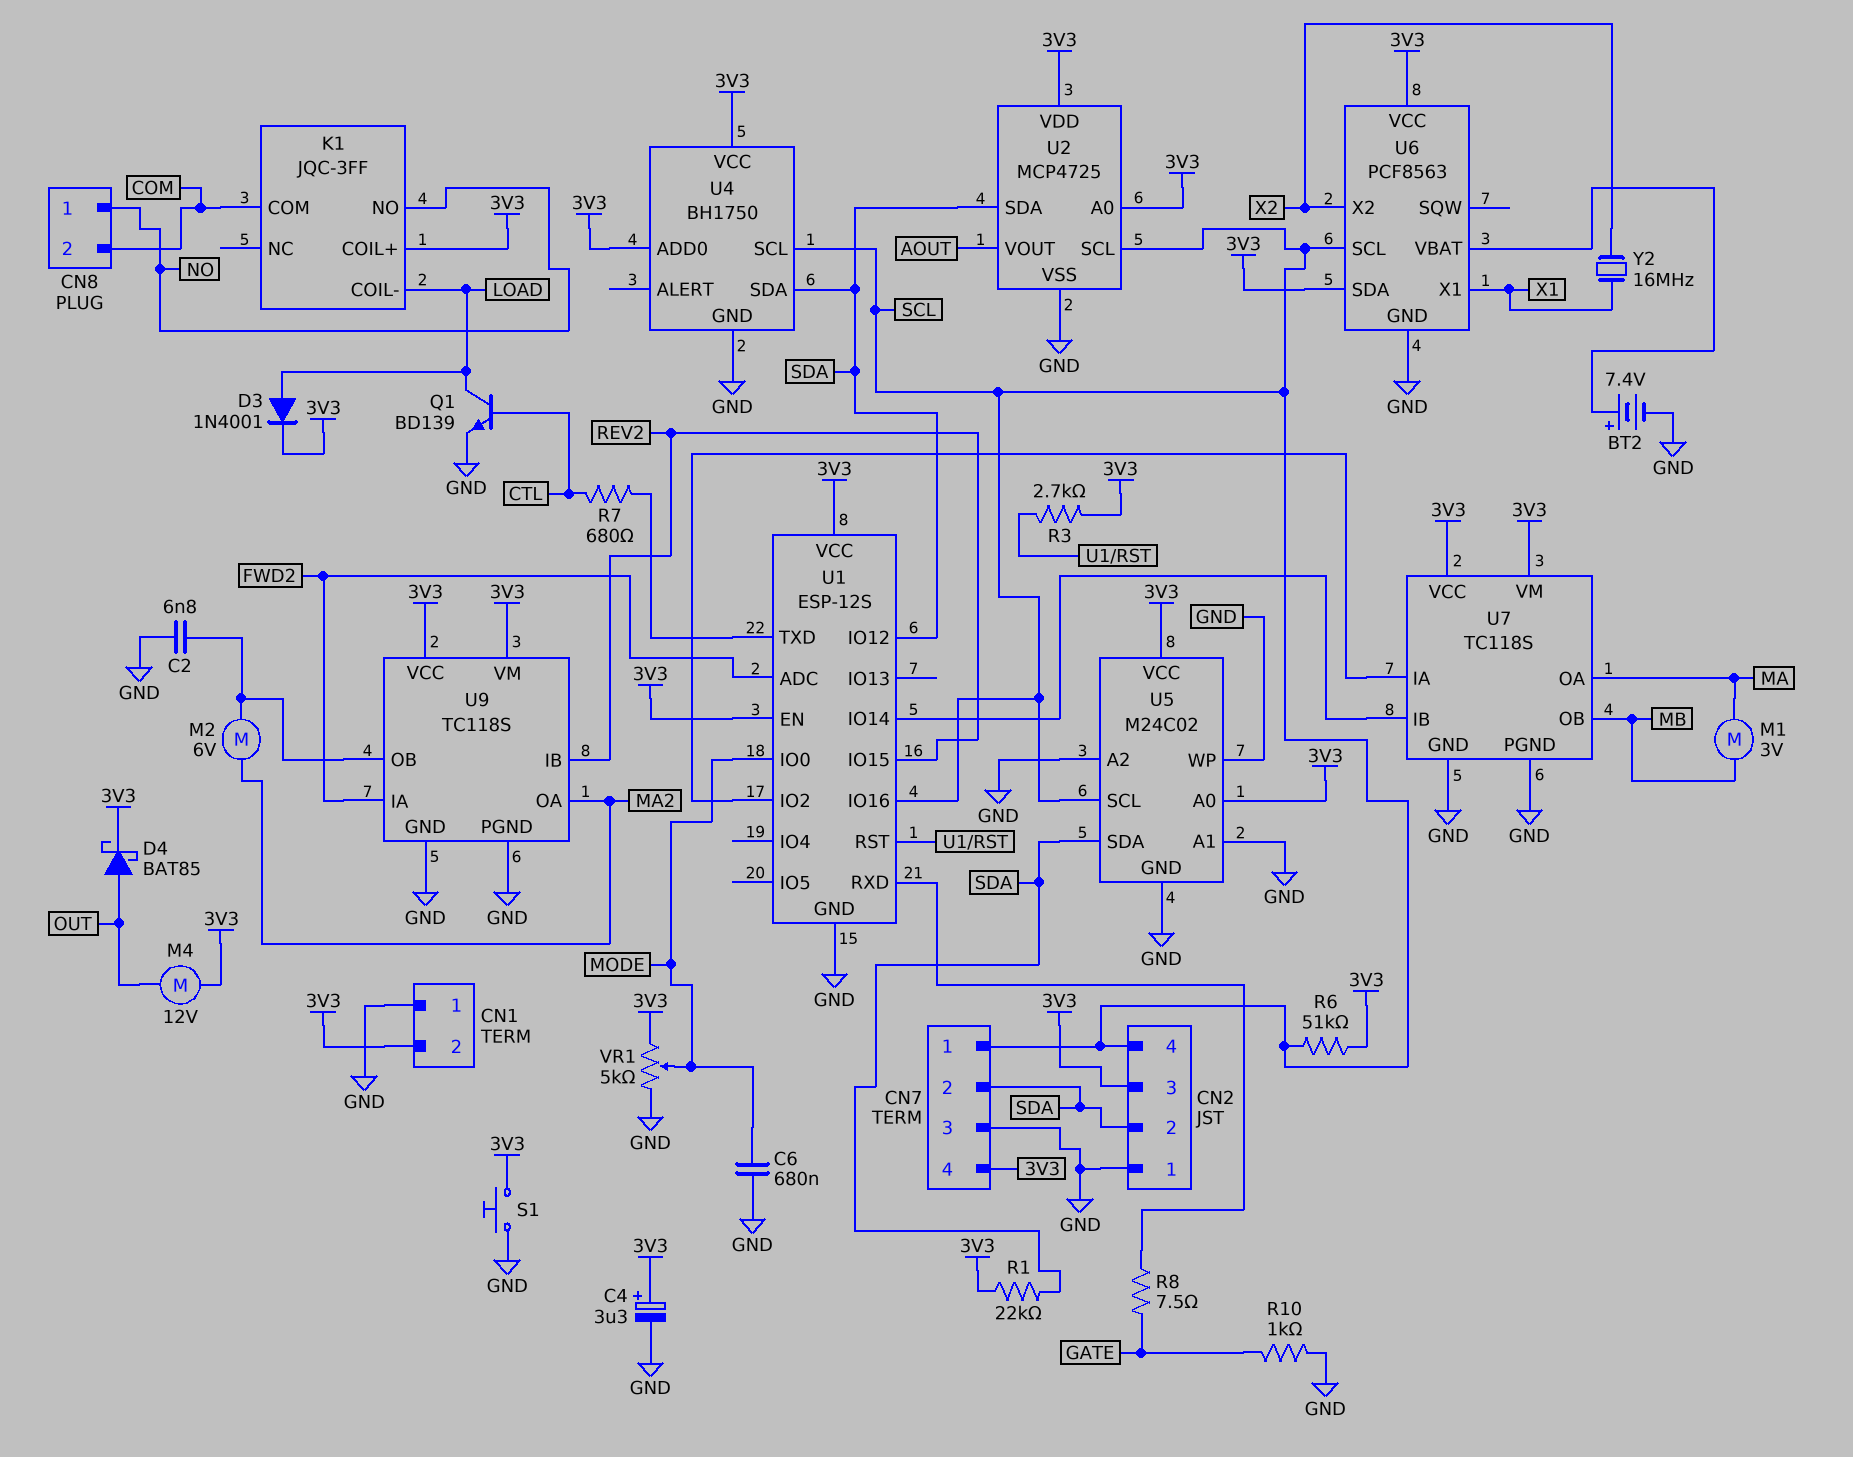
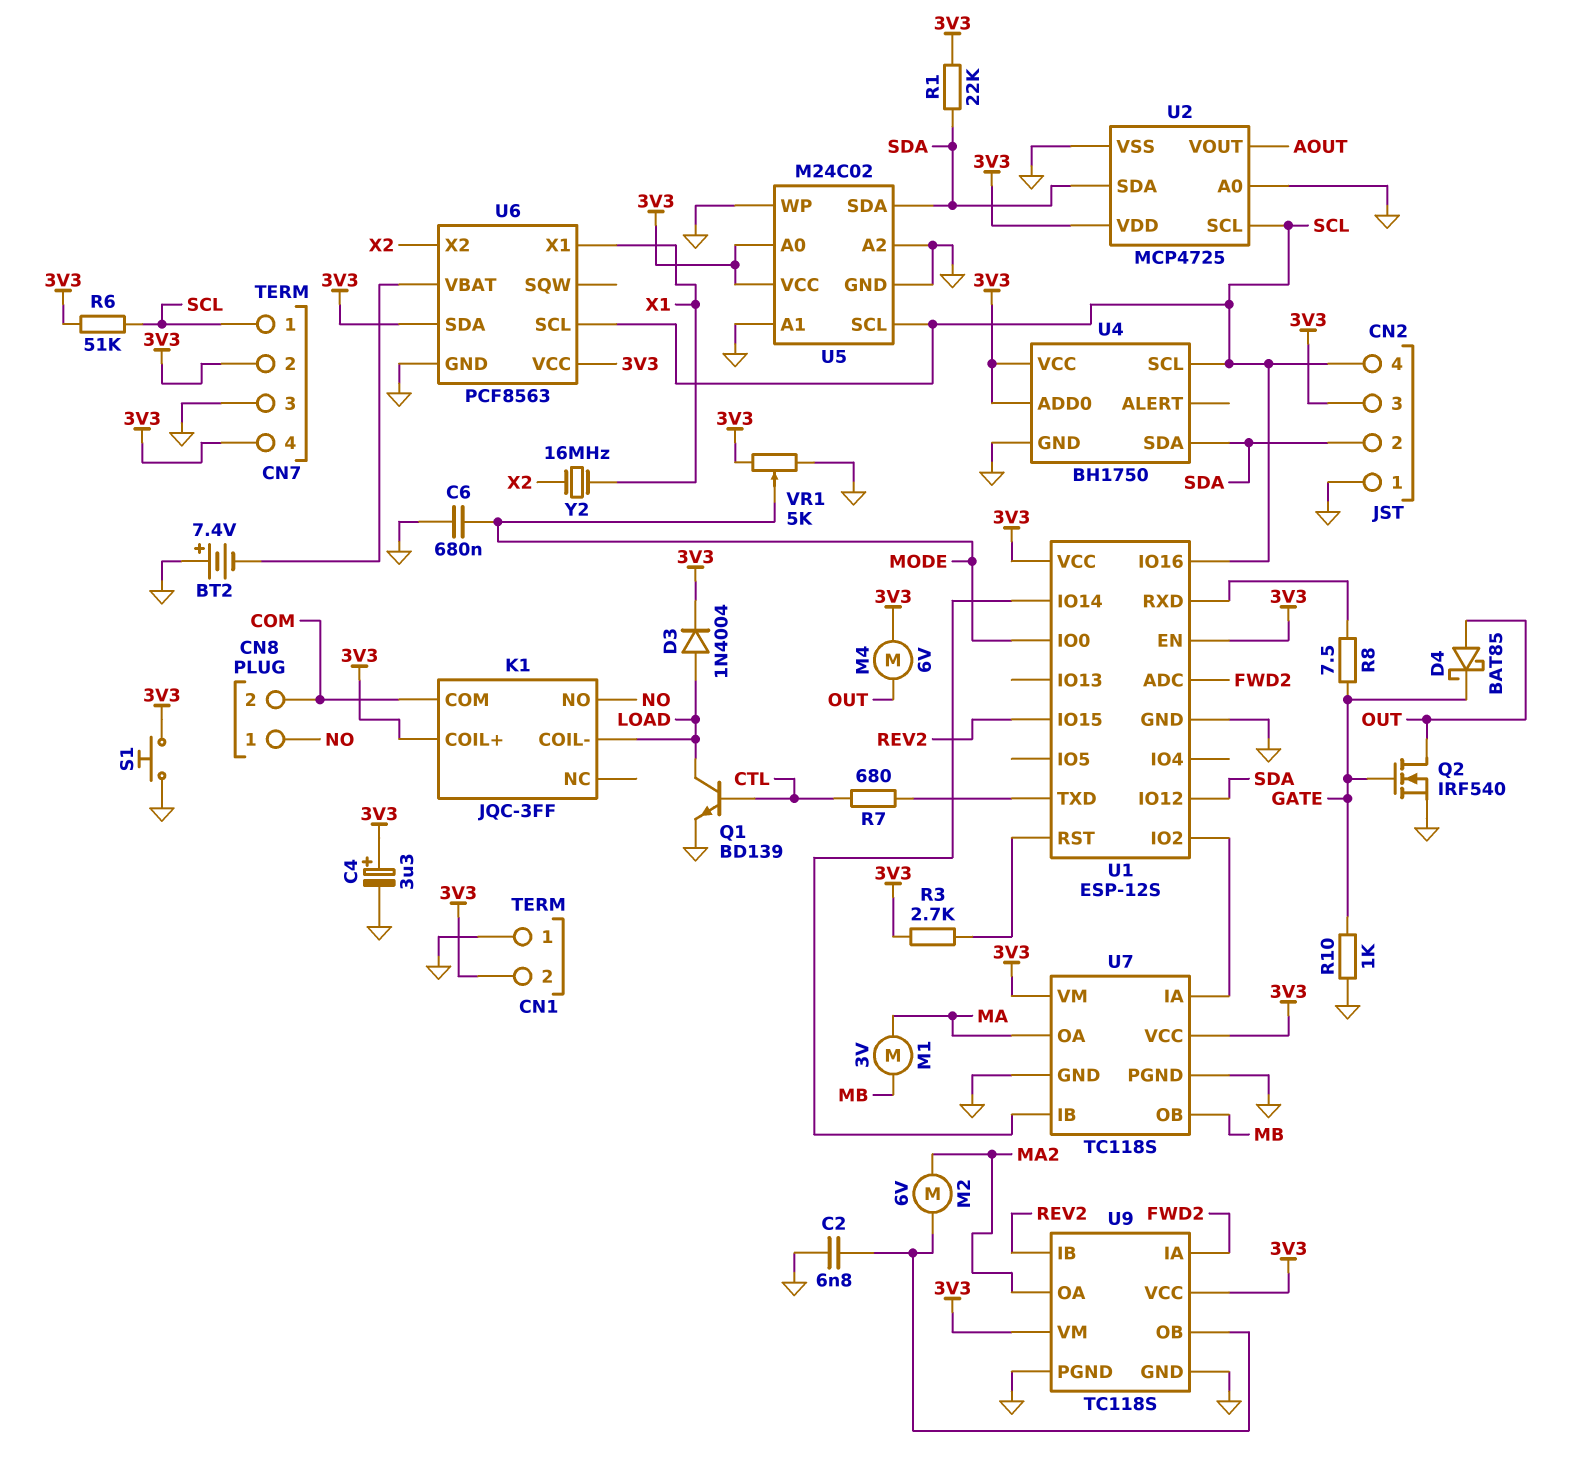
BT2: 7.4V (plus U6/VBAT, minus GND) -> 7.4V (plus GND, minus U6/VBAT)
CN7 pin 2: SDA -> 3V3
D3: diode 1N4001 (A LOAD, K 3V3) -> diode 1N4004 (A LOAD, K 3V3)
D4: schottky BAT85 (A OUT, K 3V3) -> schottky BAT85 (A OUT, K GATE)
M4: motor 12V (3V3, OUT) -> motor 6V (3V3, OUT)
Q2: none -> NMOS IRF540 (G GATE, D OUT, S GND)
U2 pin A0: 3V3 -> GND

